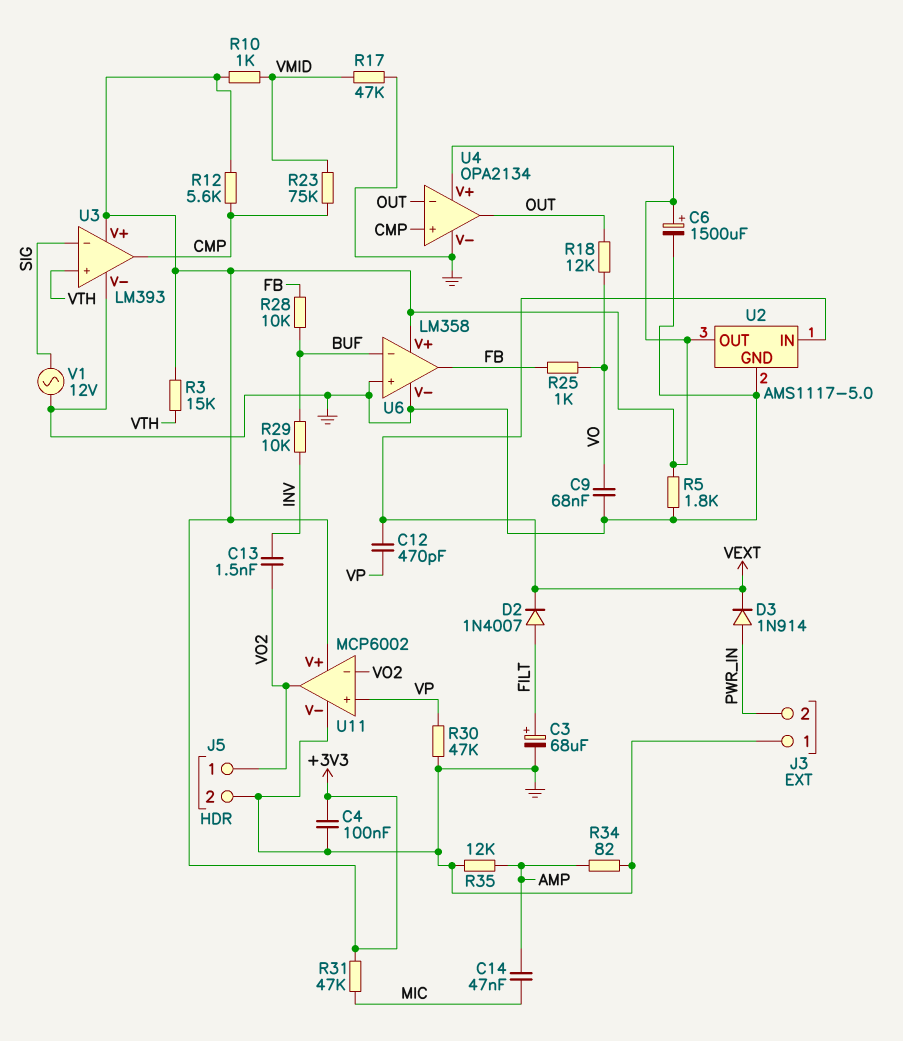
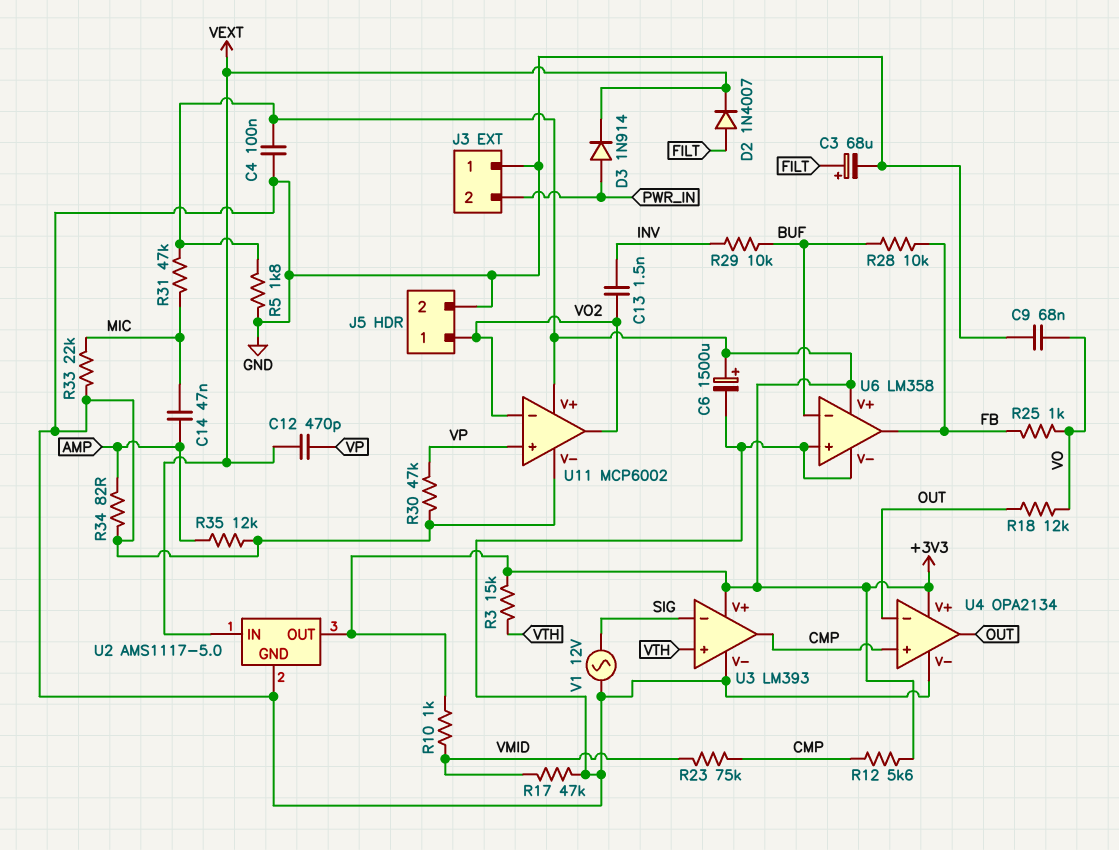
R33: none -> 22k (GND, MIC)

